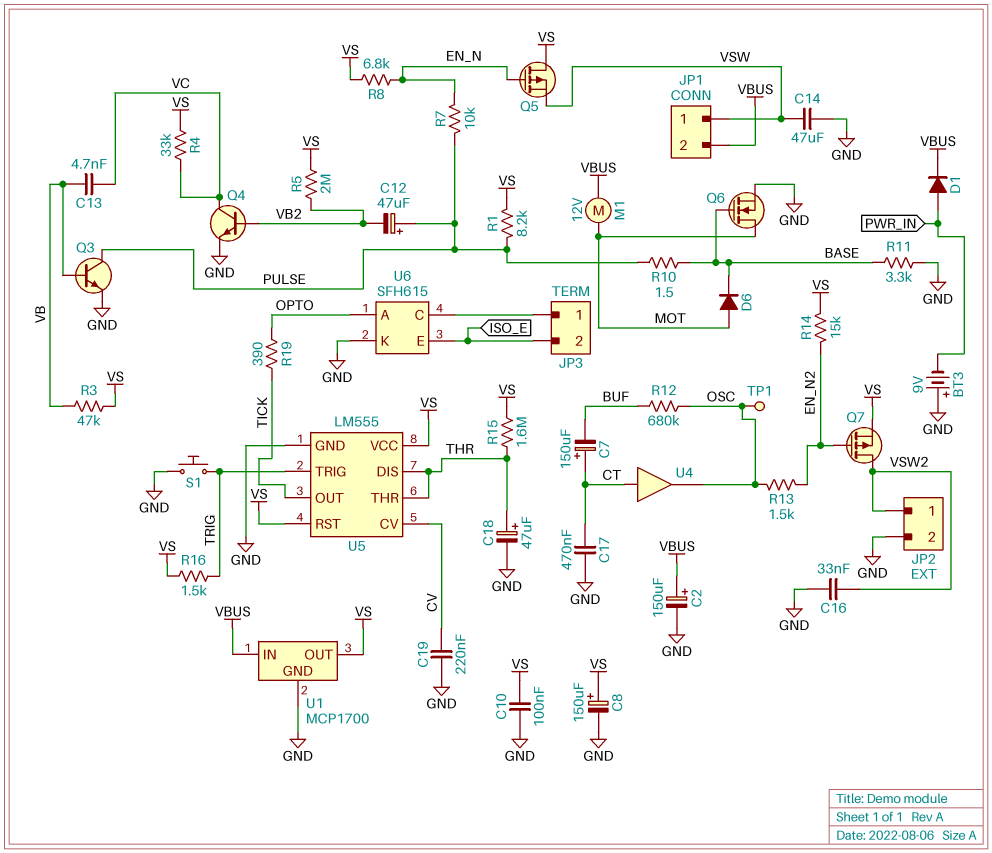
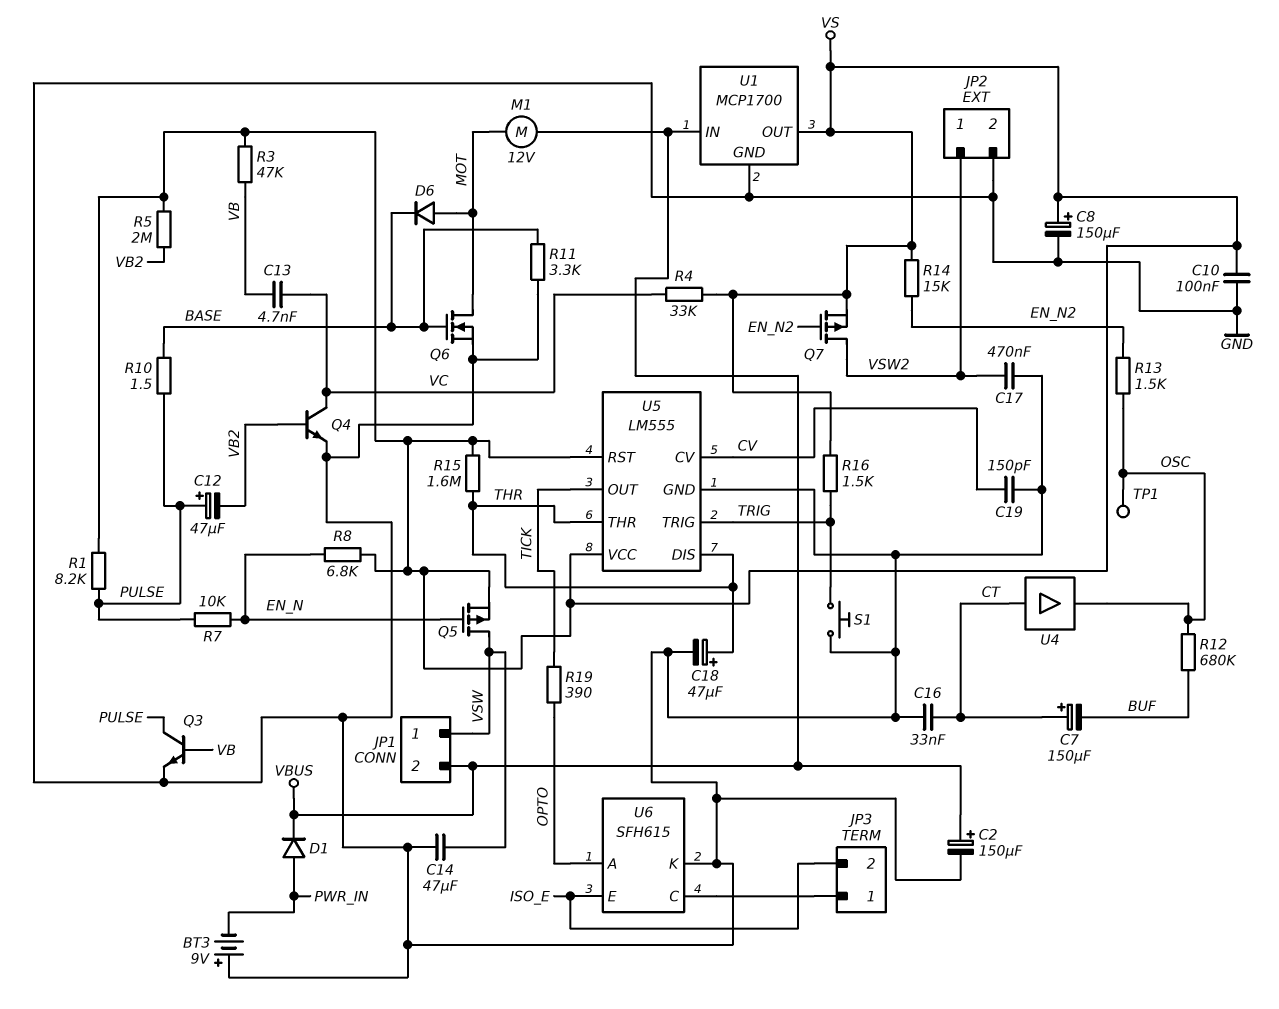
C16: 33nF (GND, VSW2) -> 33nF (CT, GND)
C17: 470nF (CT, GND) -> 470nF (GND, VSW2)
C19: 220nF (CV, GND) -> 150pF (CV, GND)
Q5: PMOS (G EN_N, D VS, S VSW) -> PMOS (G EN_N, D VSW, S VS)

